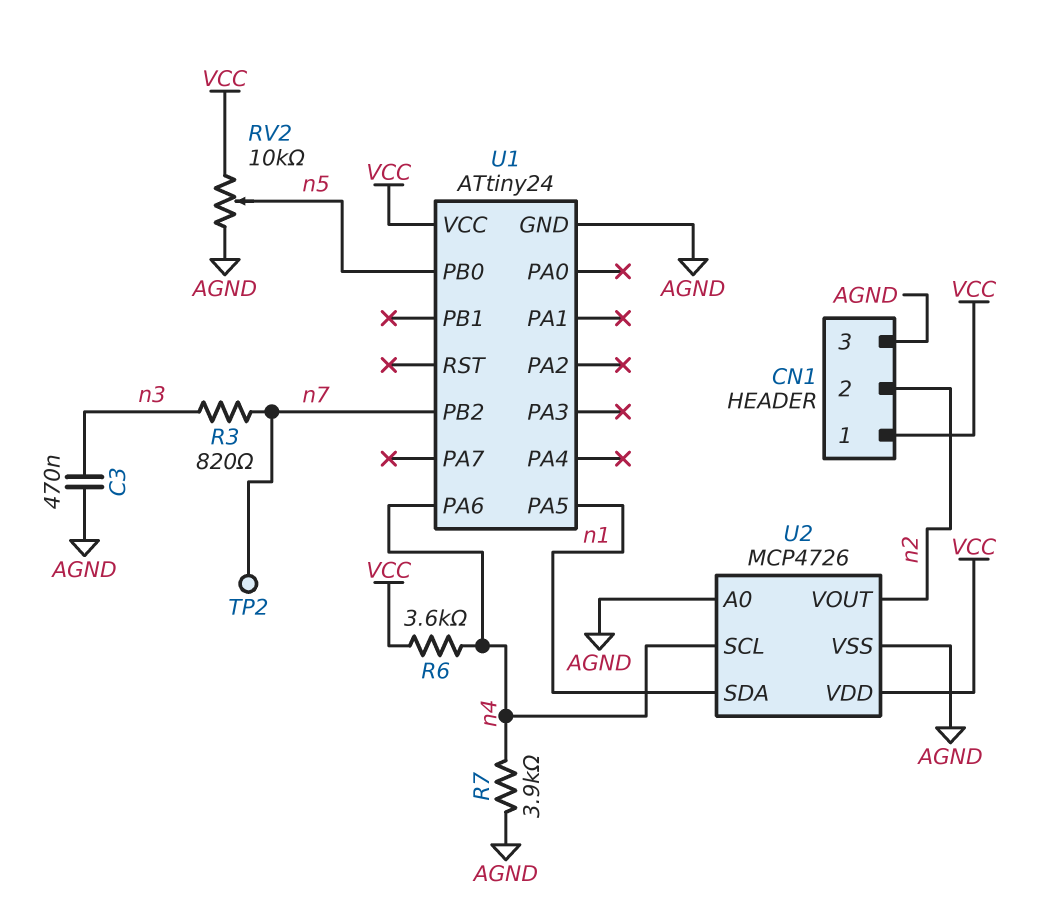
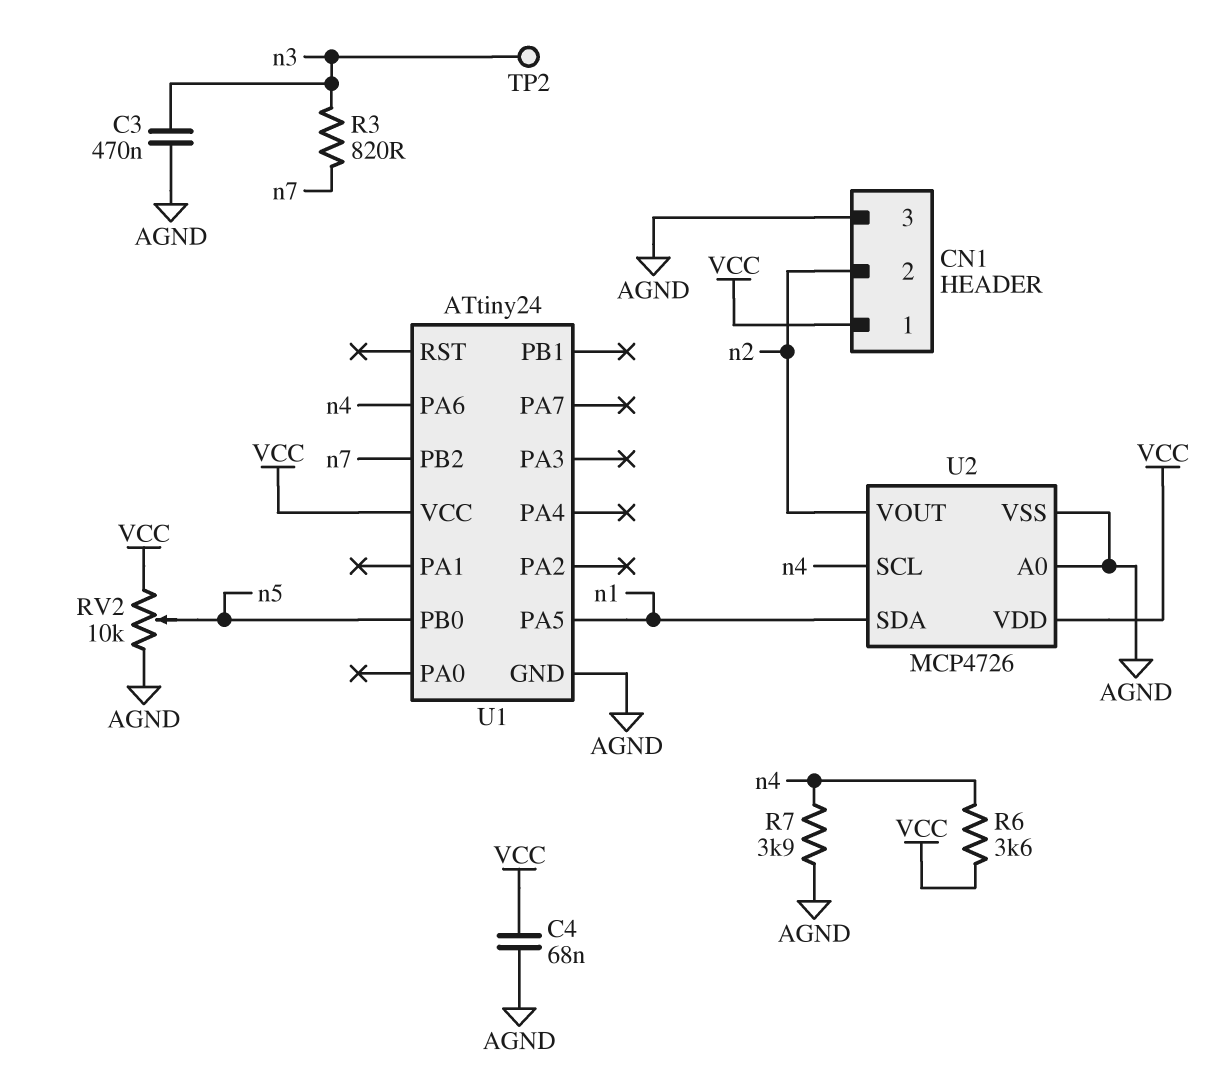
C4: none -> 68nF (AGND, VCC)
TP2: test point (n7) -> test point (n3)

